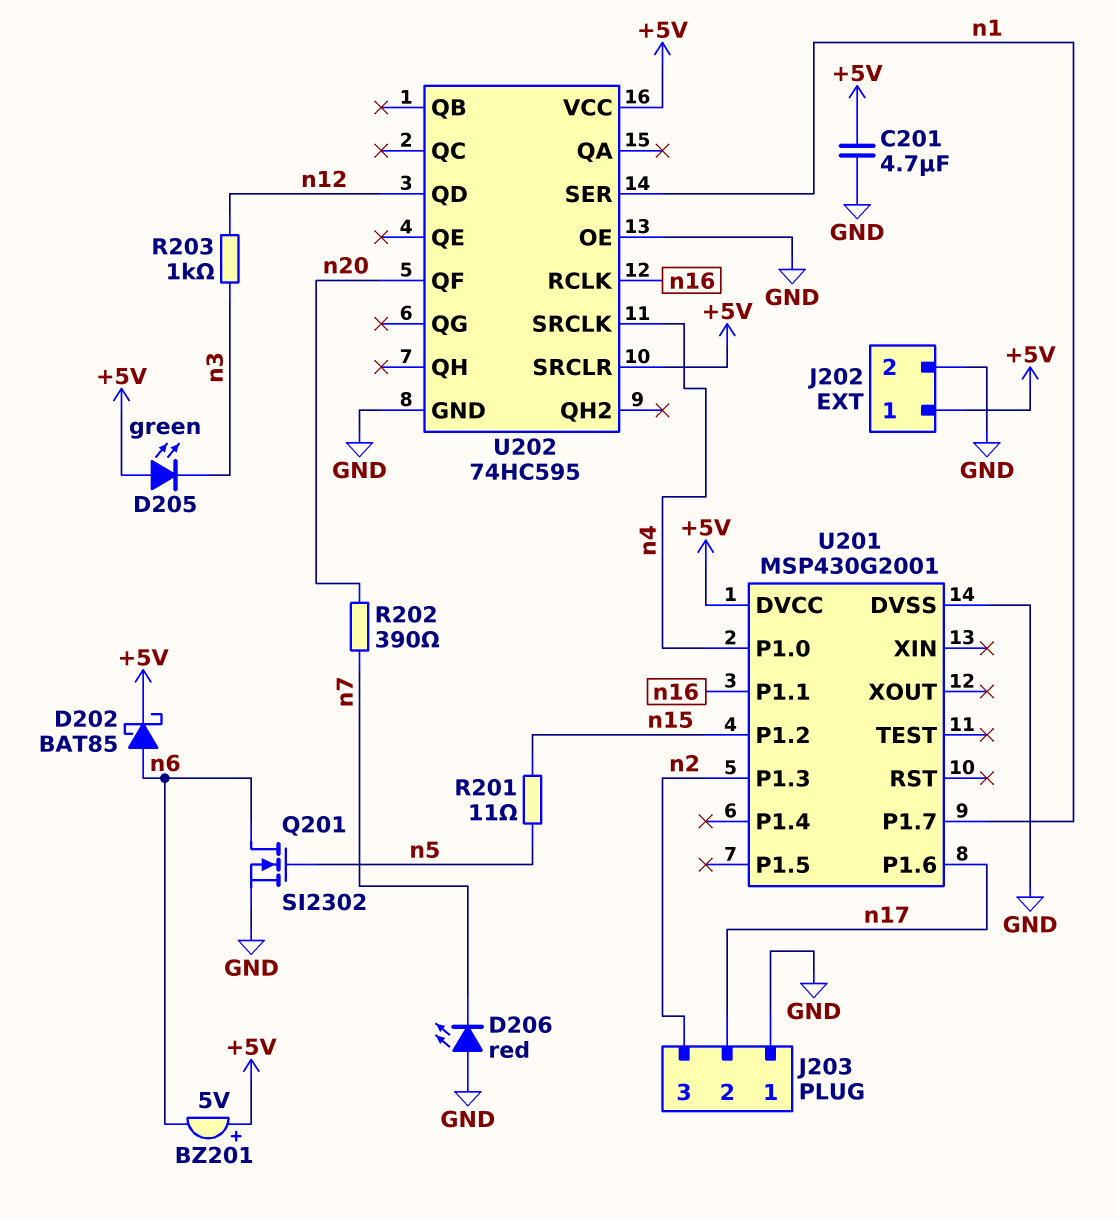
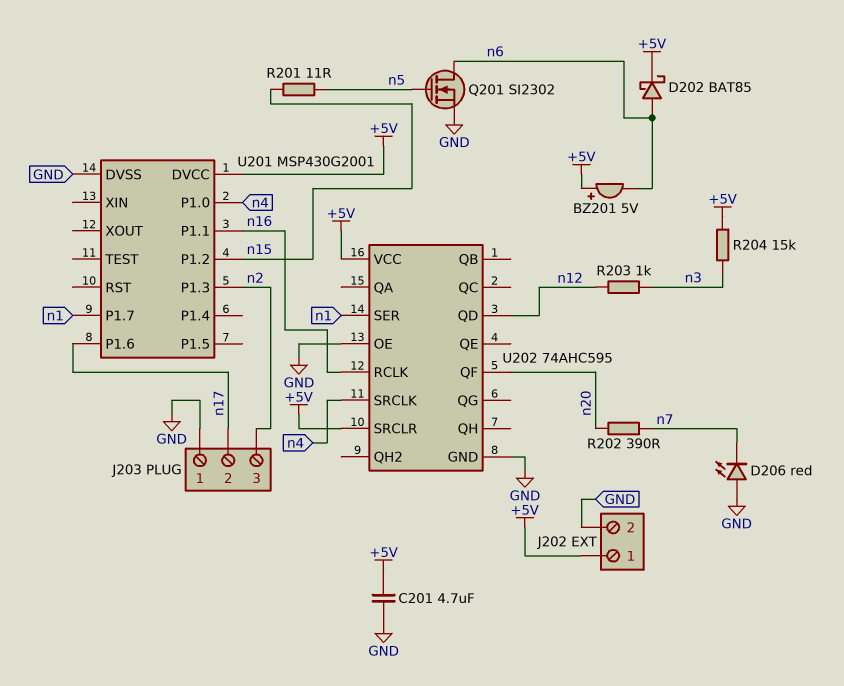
D205: LED green (A +5V, K n3) -> none
R204: none -> 15k (+5V, n3)
U202: 74HC595 -> 74AHC595

